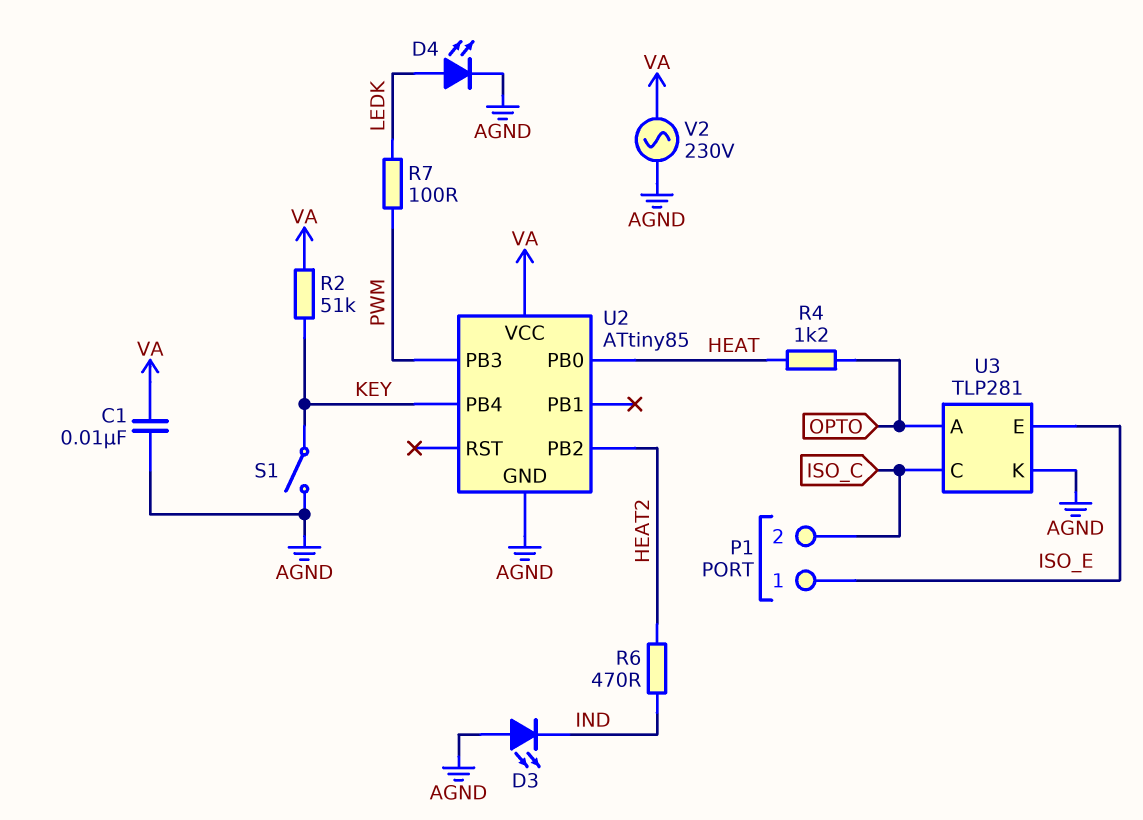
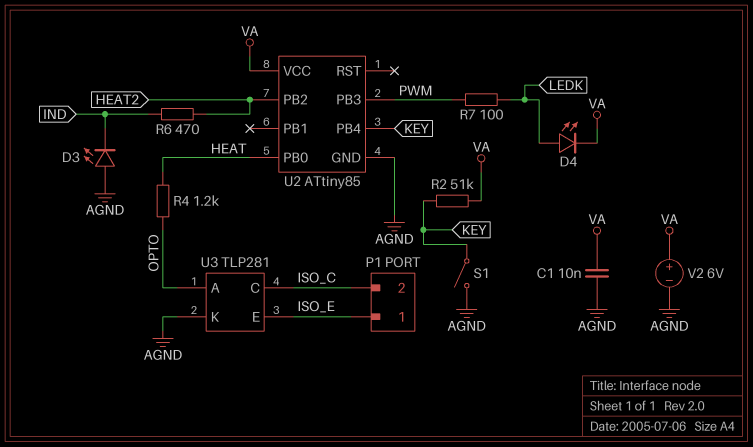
D4: LED (A LEDK, K AGND) -> LED (A LEDK, K VA)
V2: AC 230V (AGND, VA) -> 6V (plus VA, minus AGND)

